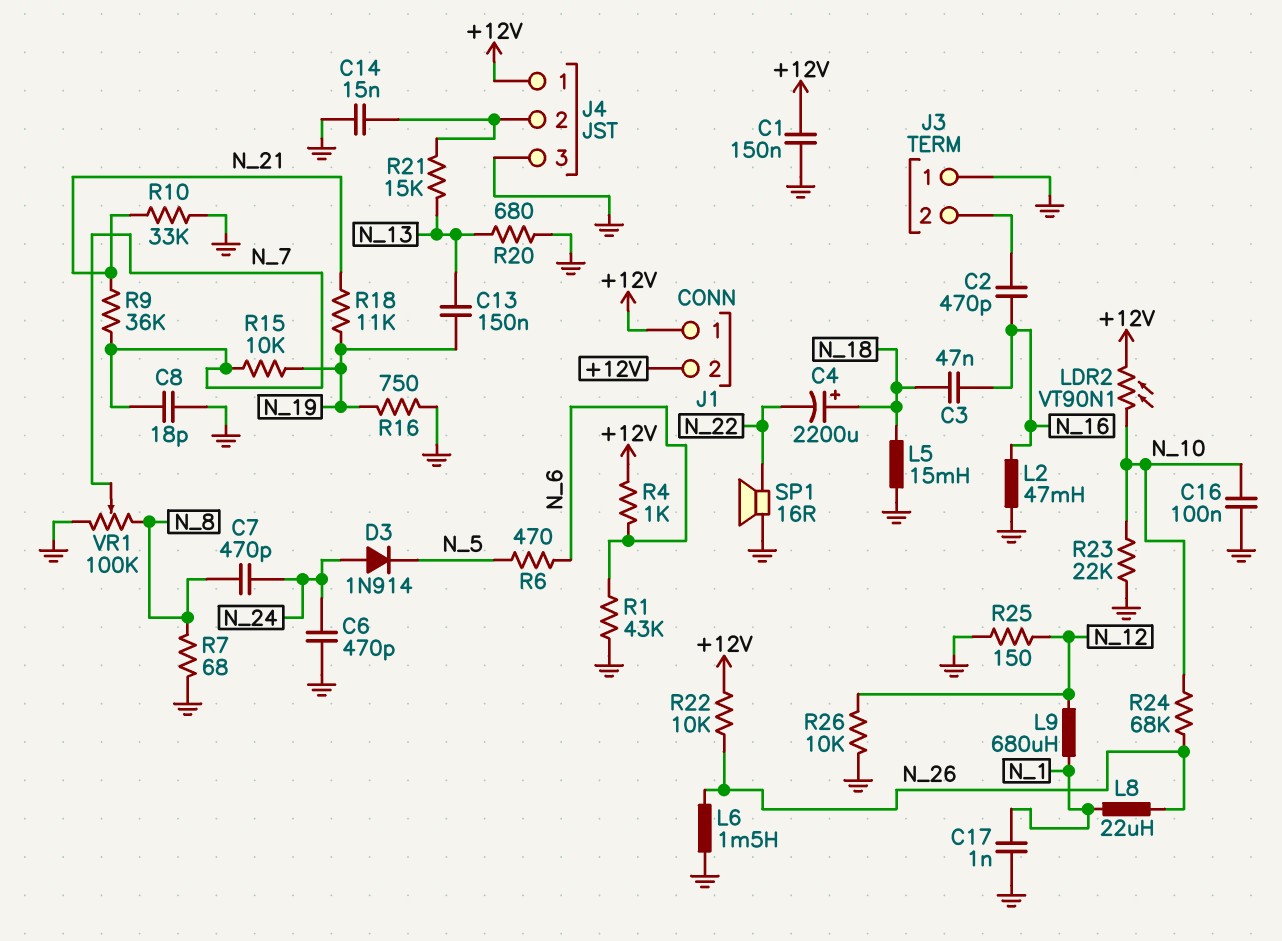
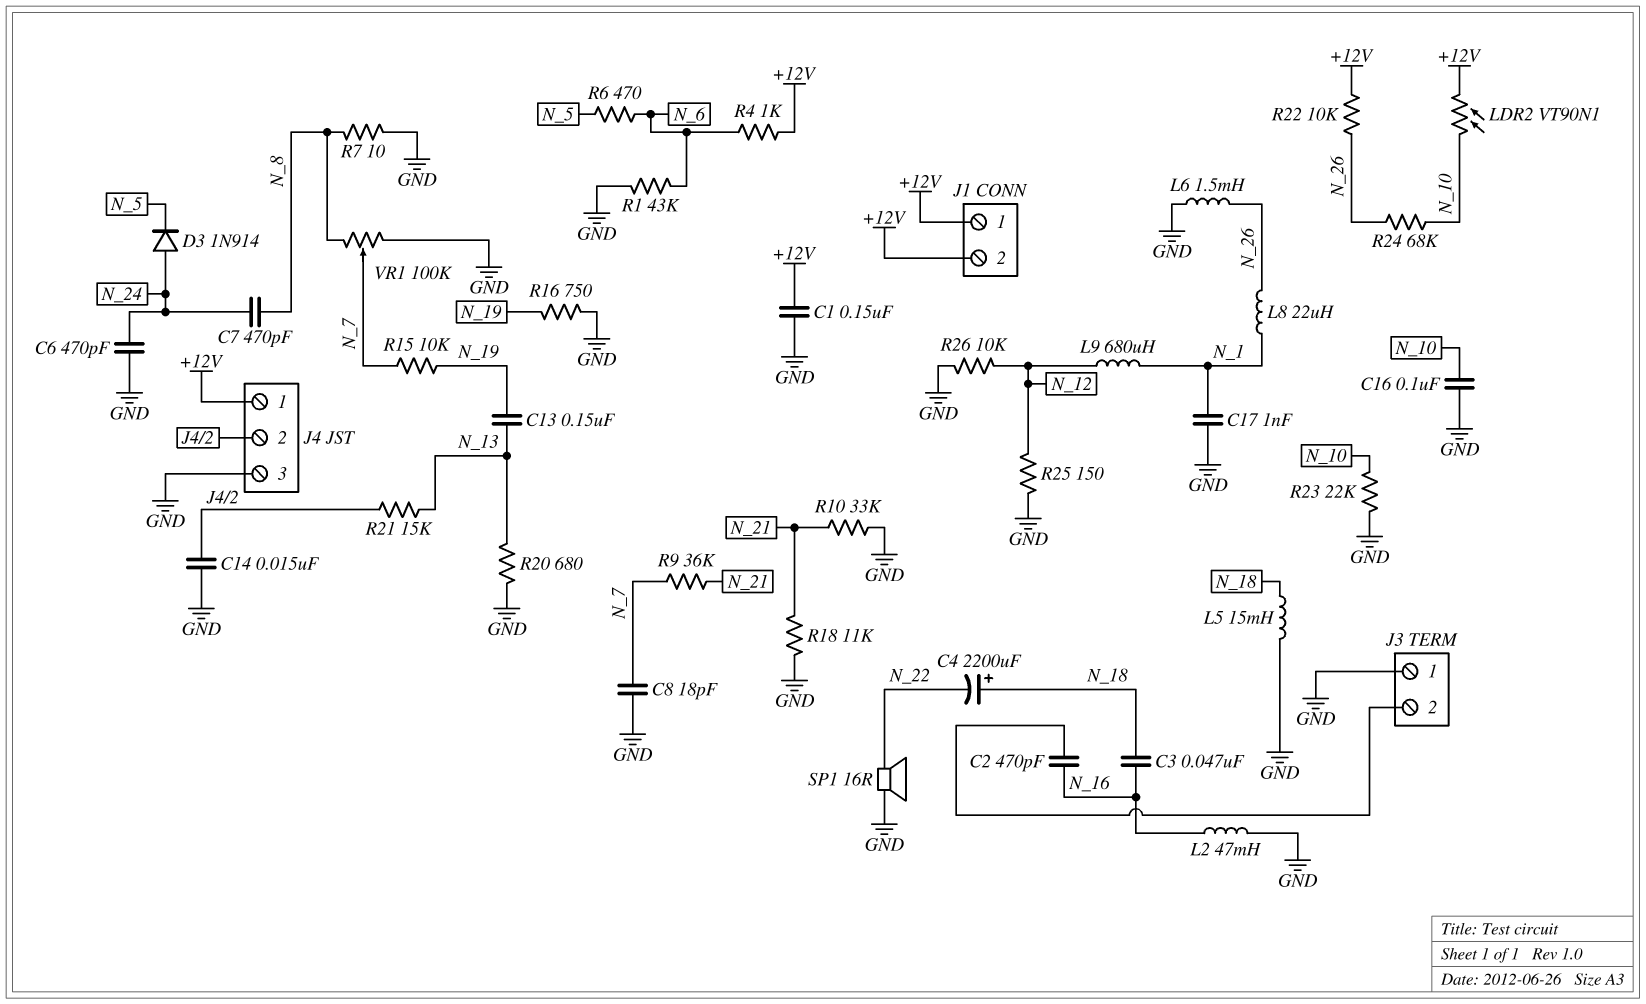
R7: 68 (GND, N_8) -> 10 (GND, N_8)
R18: 11k (N_19, N_21) -> 11k (GND, N_21)

